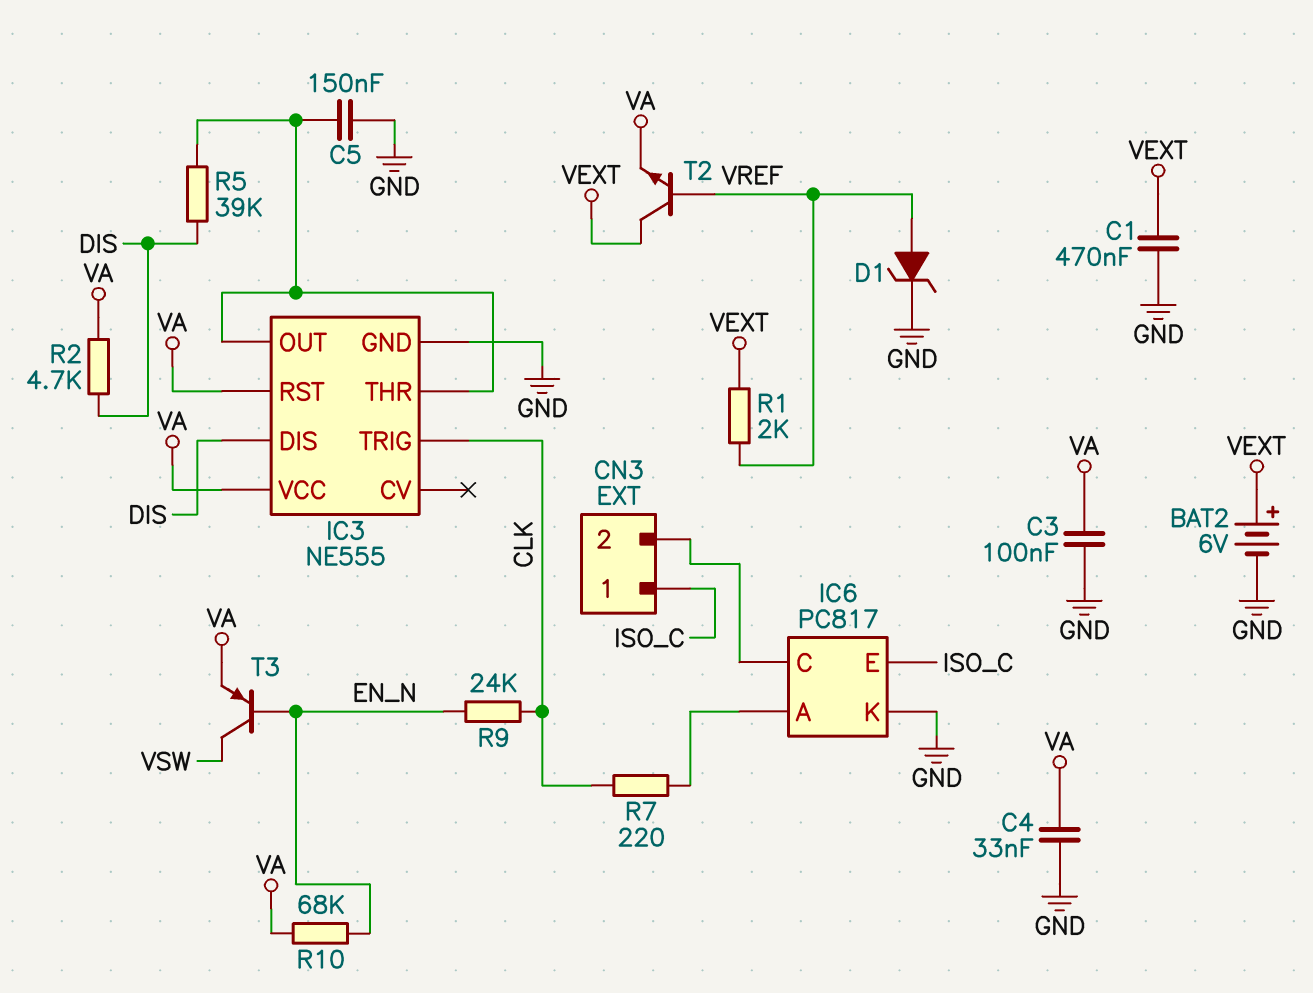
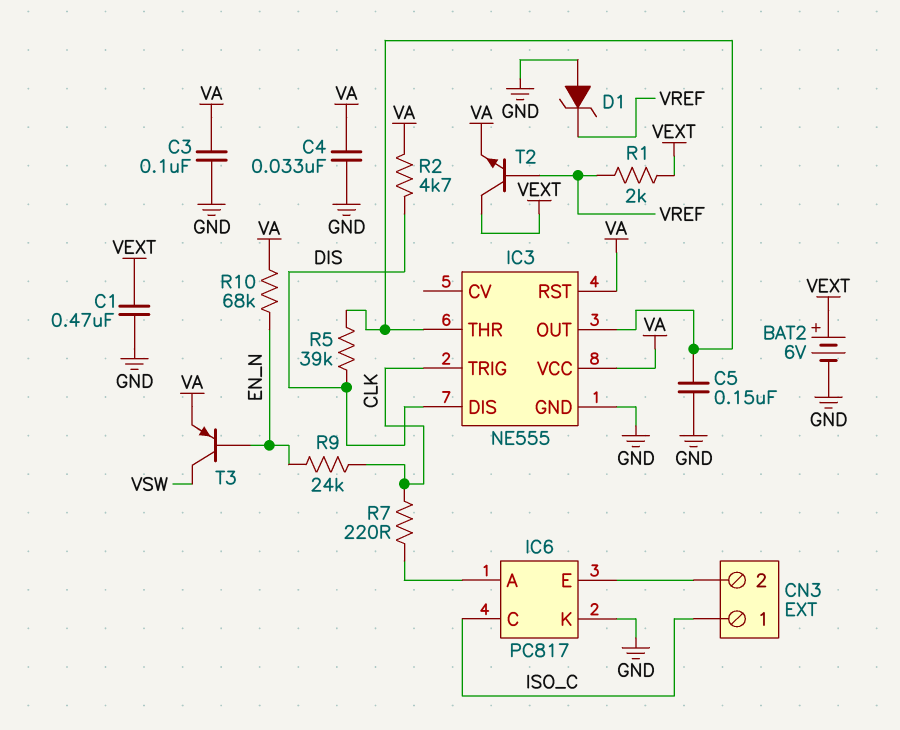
D1: zener (A VREF, K GND) -> zener (A GND, K VREF)
IC6 pin C: CN3/2 -> ISO_C
IC6 pin E: ISO_C -> CN3/2

